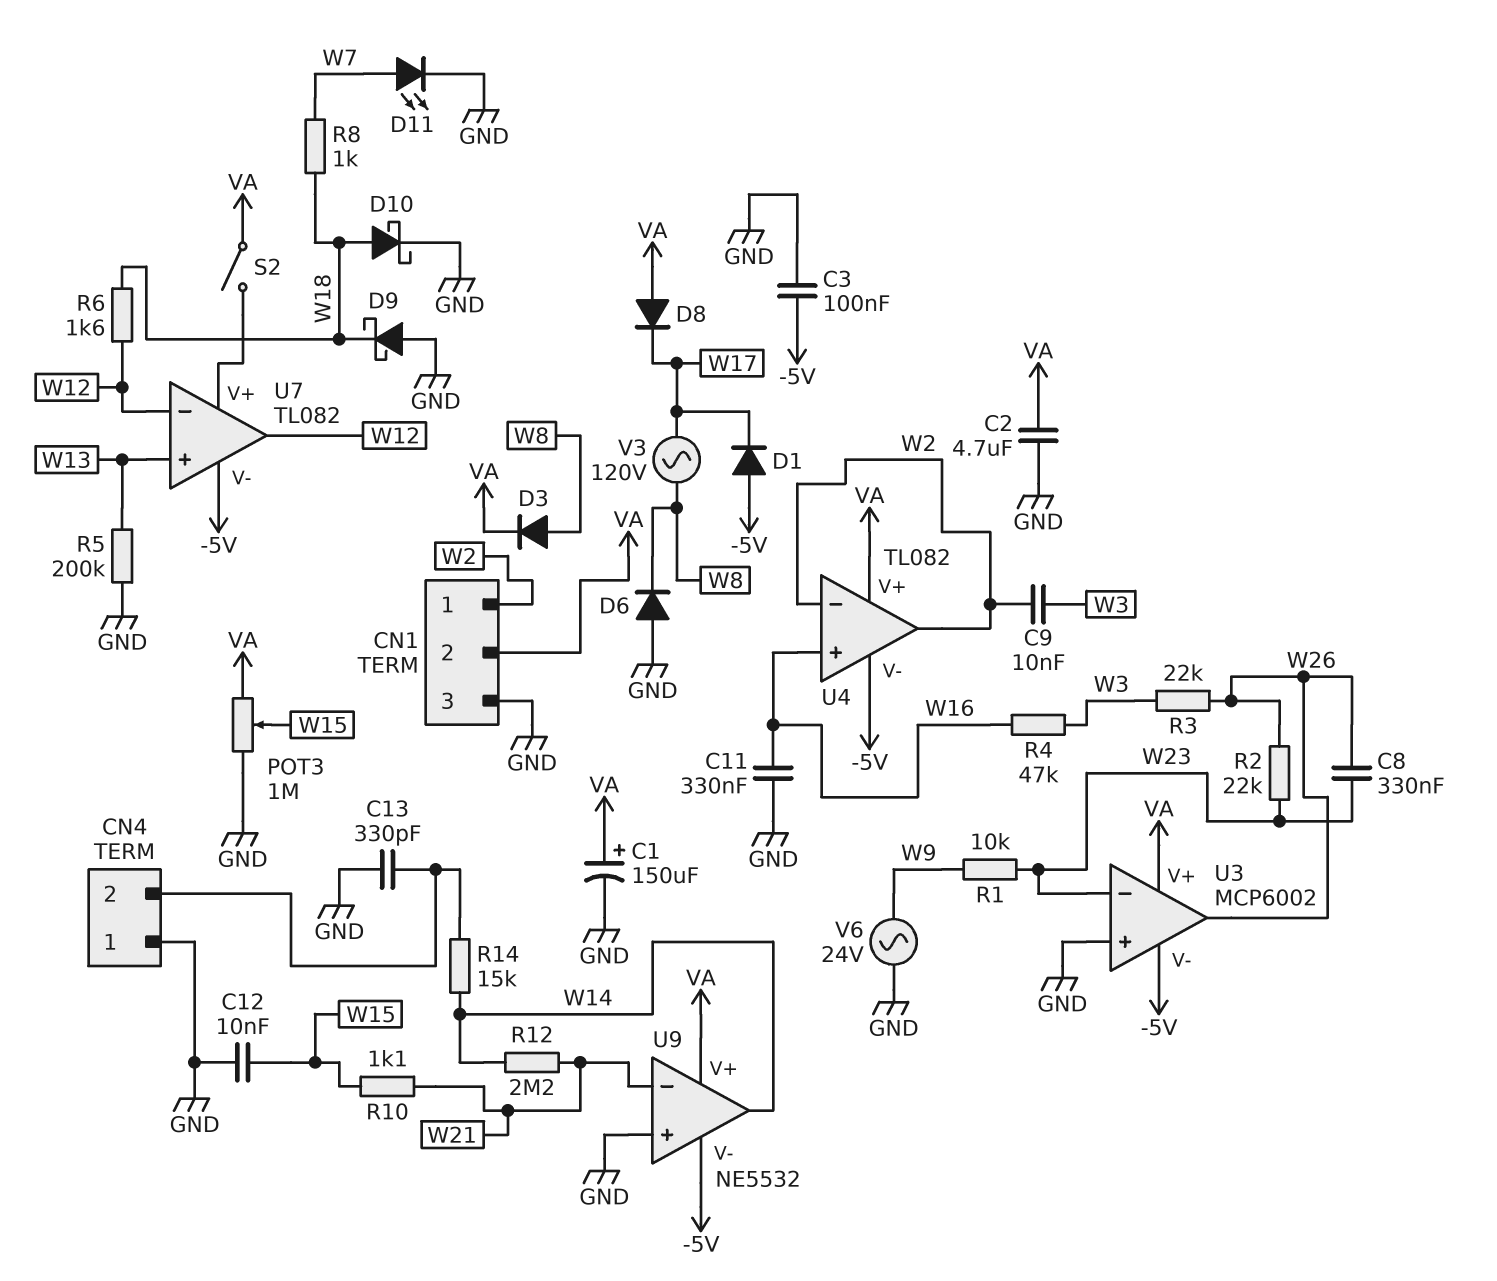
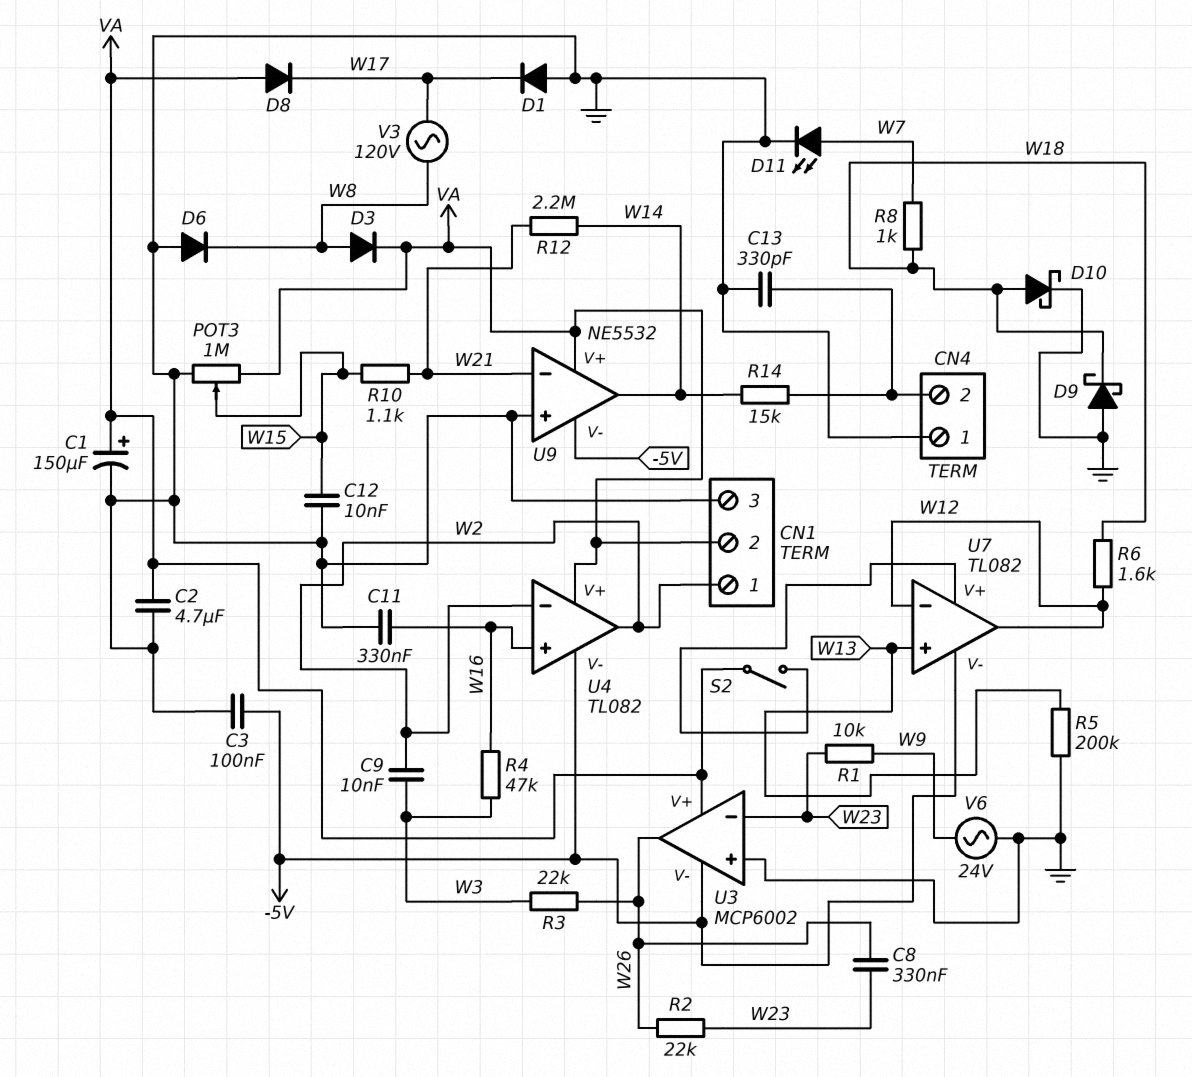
D1: diode (A -5V, K W17) -> diode (A GND, K W17)

